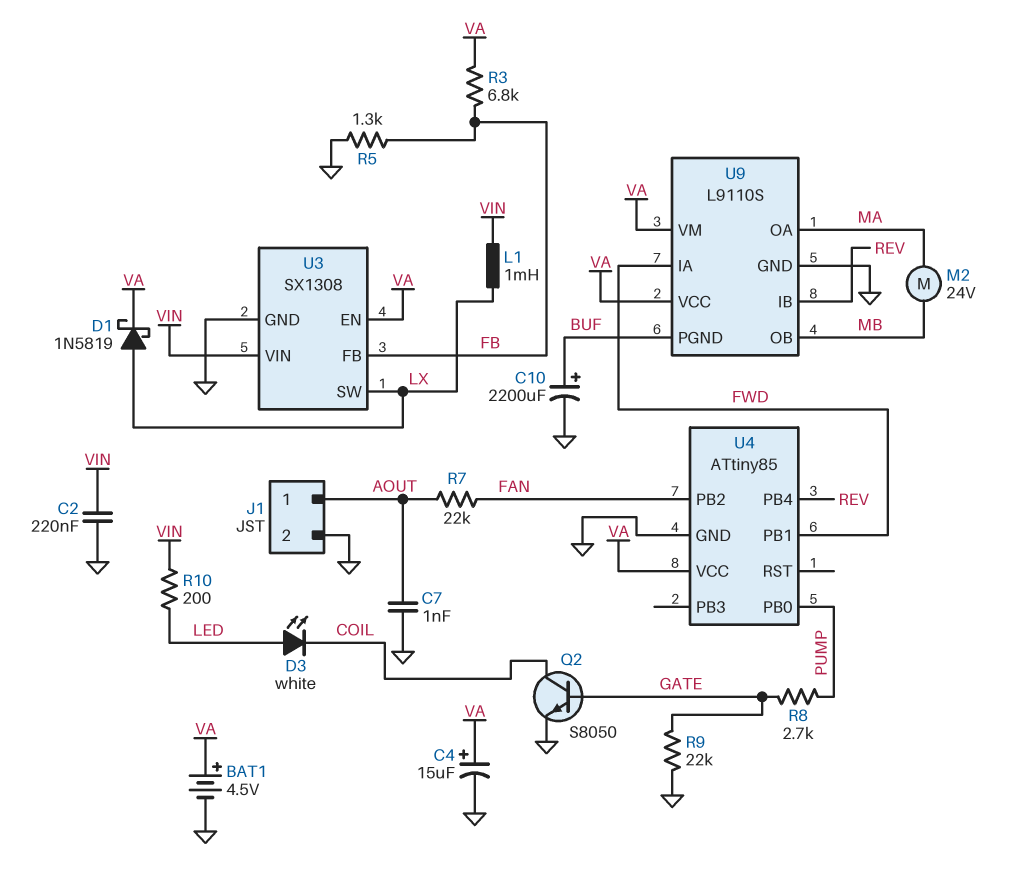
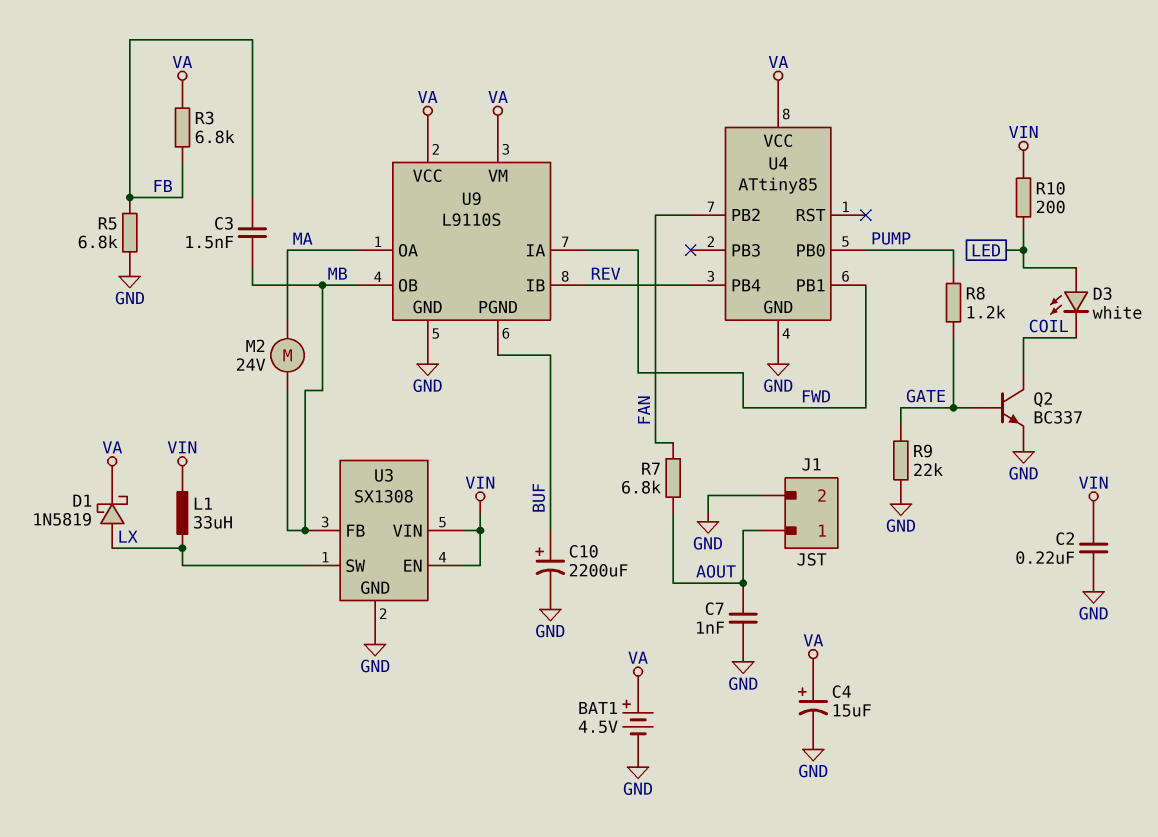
C3: none -> 1.5nF (FB, MB)
L1: 1mH (LX, VIN) -> 33uH (LX, VIN)
Q2: NPN S8050 (B GATE, C COIL, E GND) -> NPN BC337 (B GATE, C COIL, E GND)
R5: 1.3k (FB, GND) -> 6.8k (FB, GND)
R7: 22k (AOUT, FAN) -> 6.8k (AOUT, FAN)
R8: 2.7k (GATE, PUMP) -> 1.2k (GATE, PUMP)
U3 pin EN: VA -> VIN
U3 pin FB: FB -> MB

